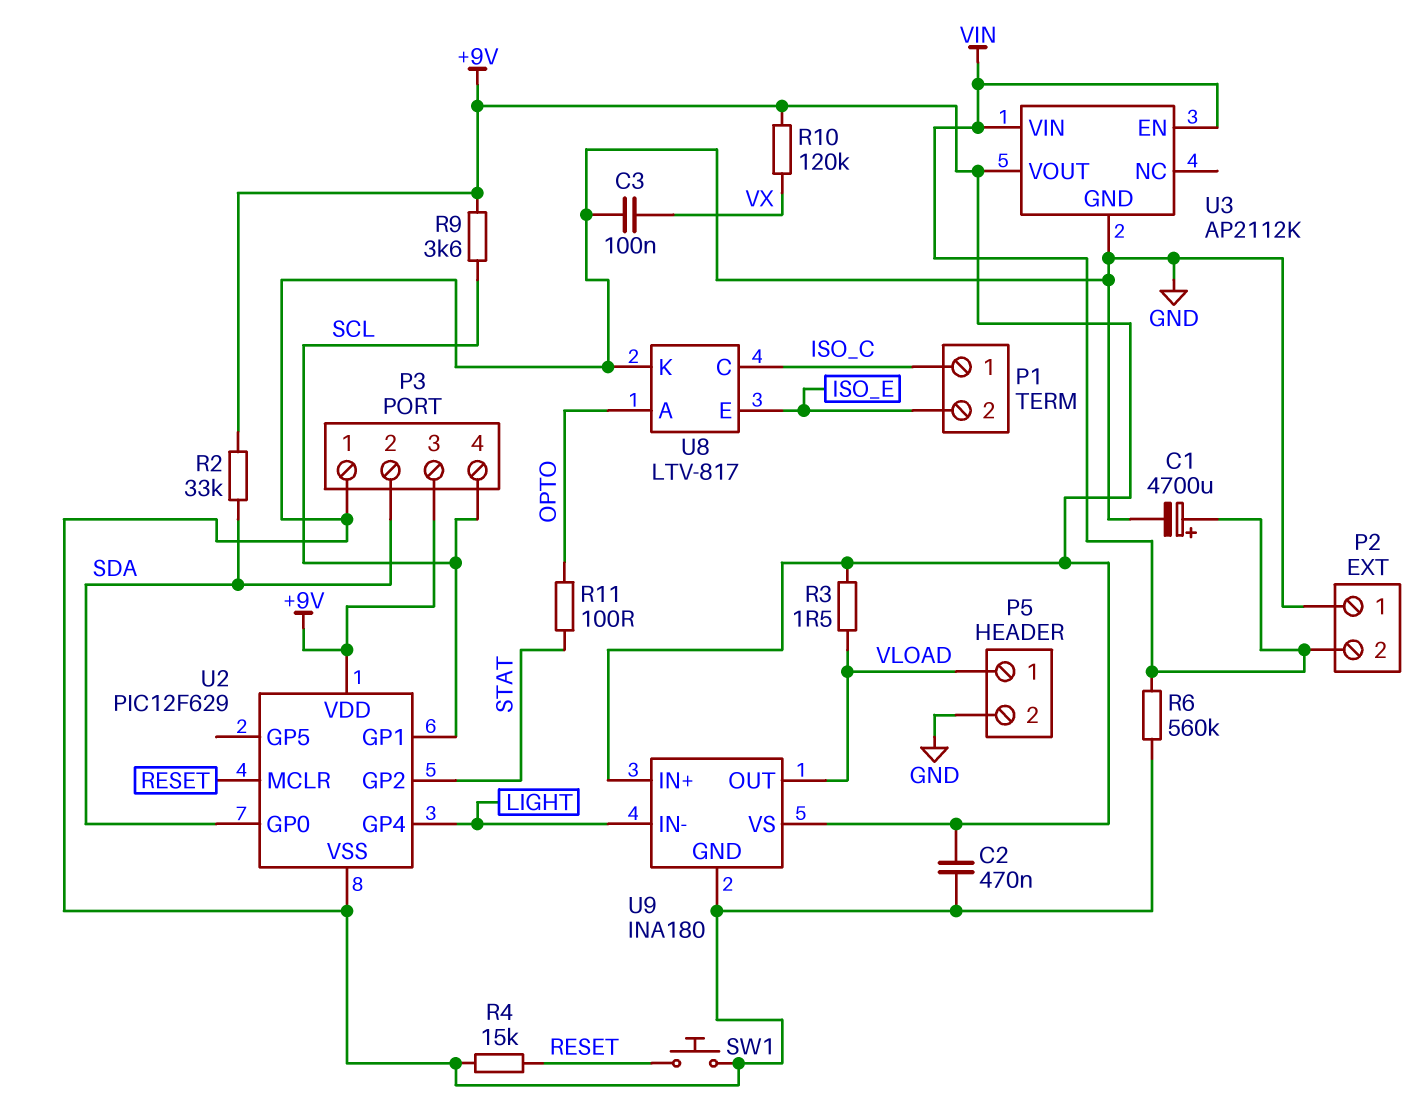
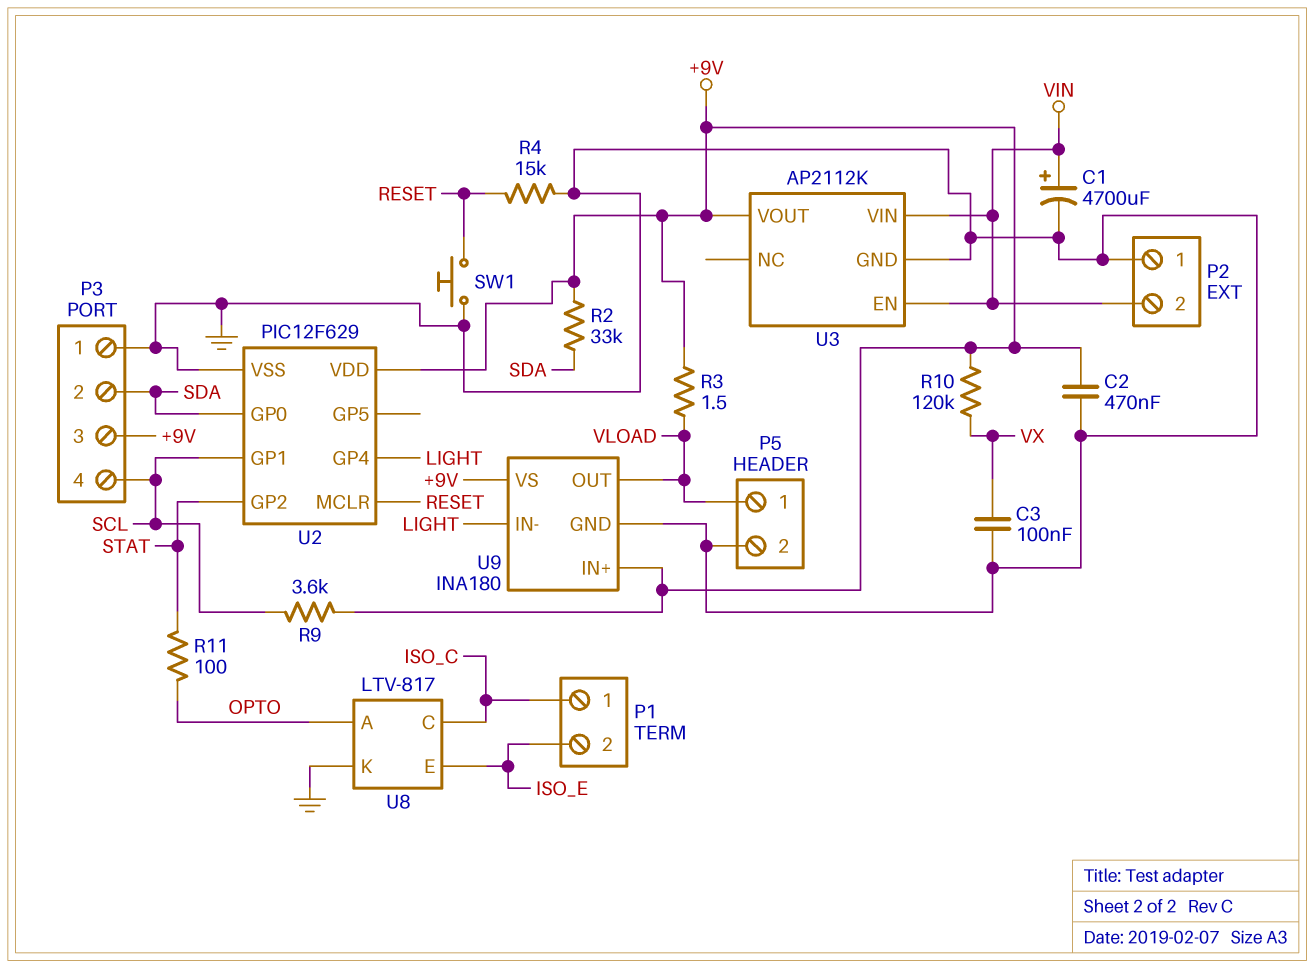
R6: 560k (GND, VIN) -> none

